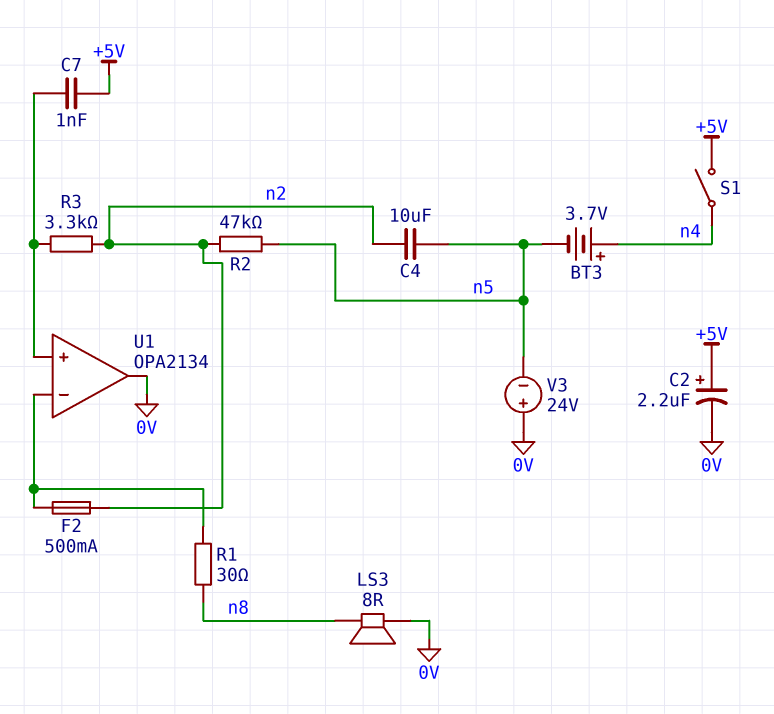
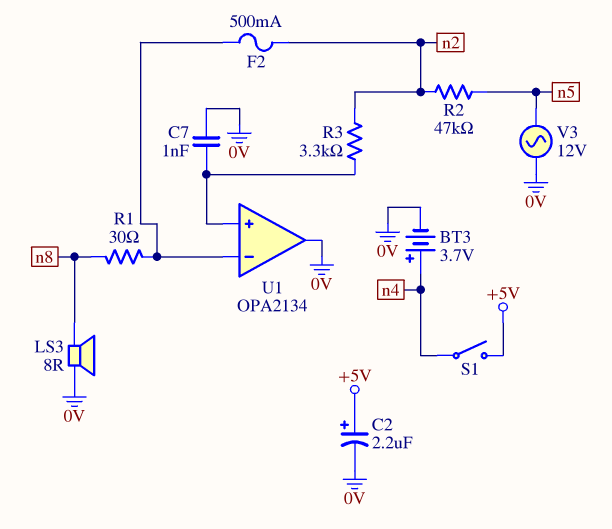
BT3: 3.7V (plus n4, minus n5) -> 3.7V (plus n4, minus 0V)
C4: 10uF (n2, n5) -> none
C7: 1nF (+5V, U1/in+) -> 1nF (0V, U1/in+)
V3: 24V (plus 0V, minus n5) -> AC 12V (0V, n5)

